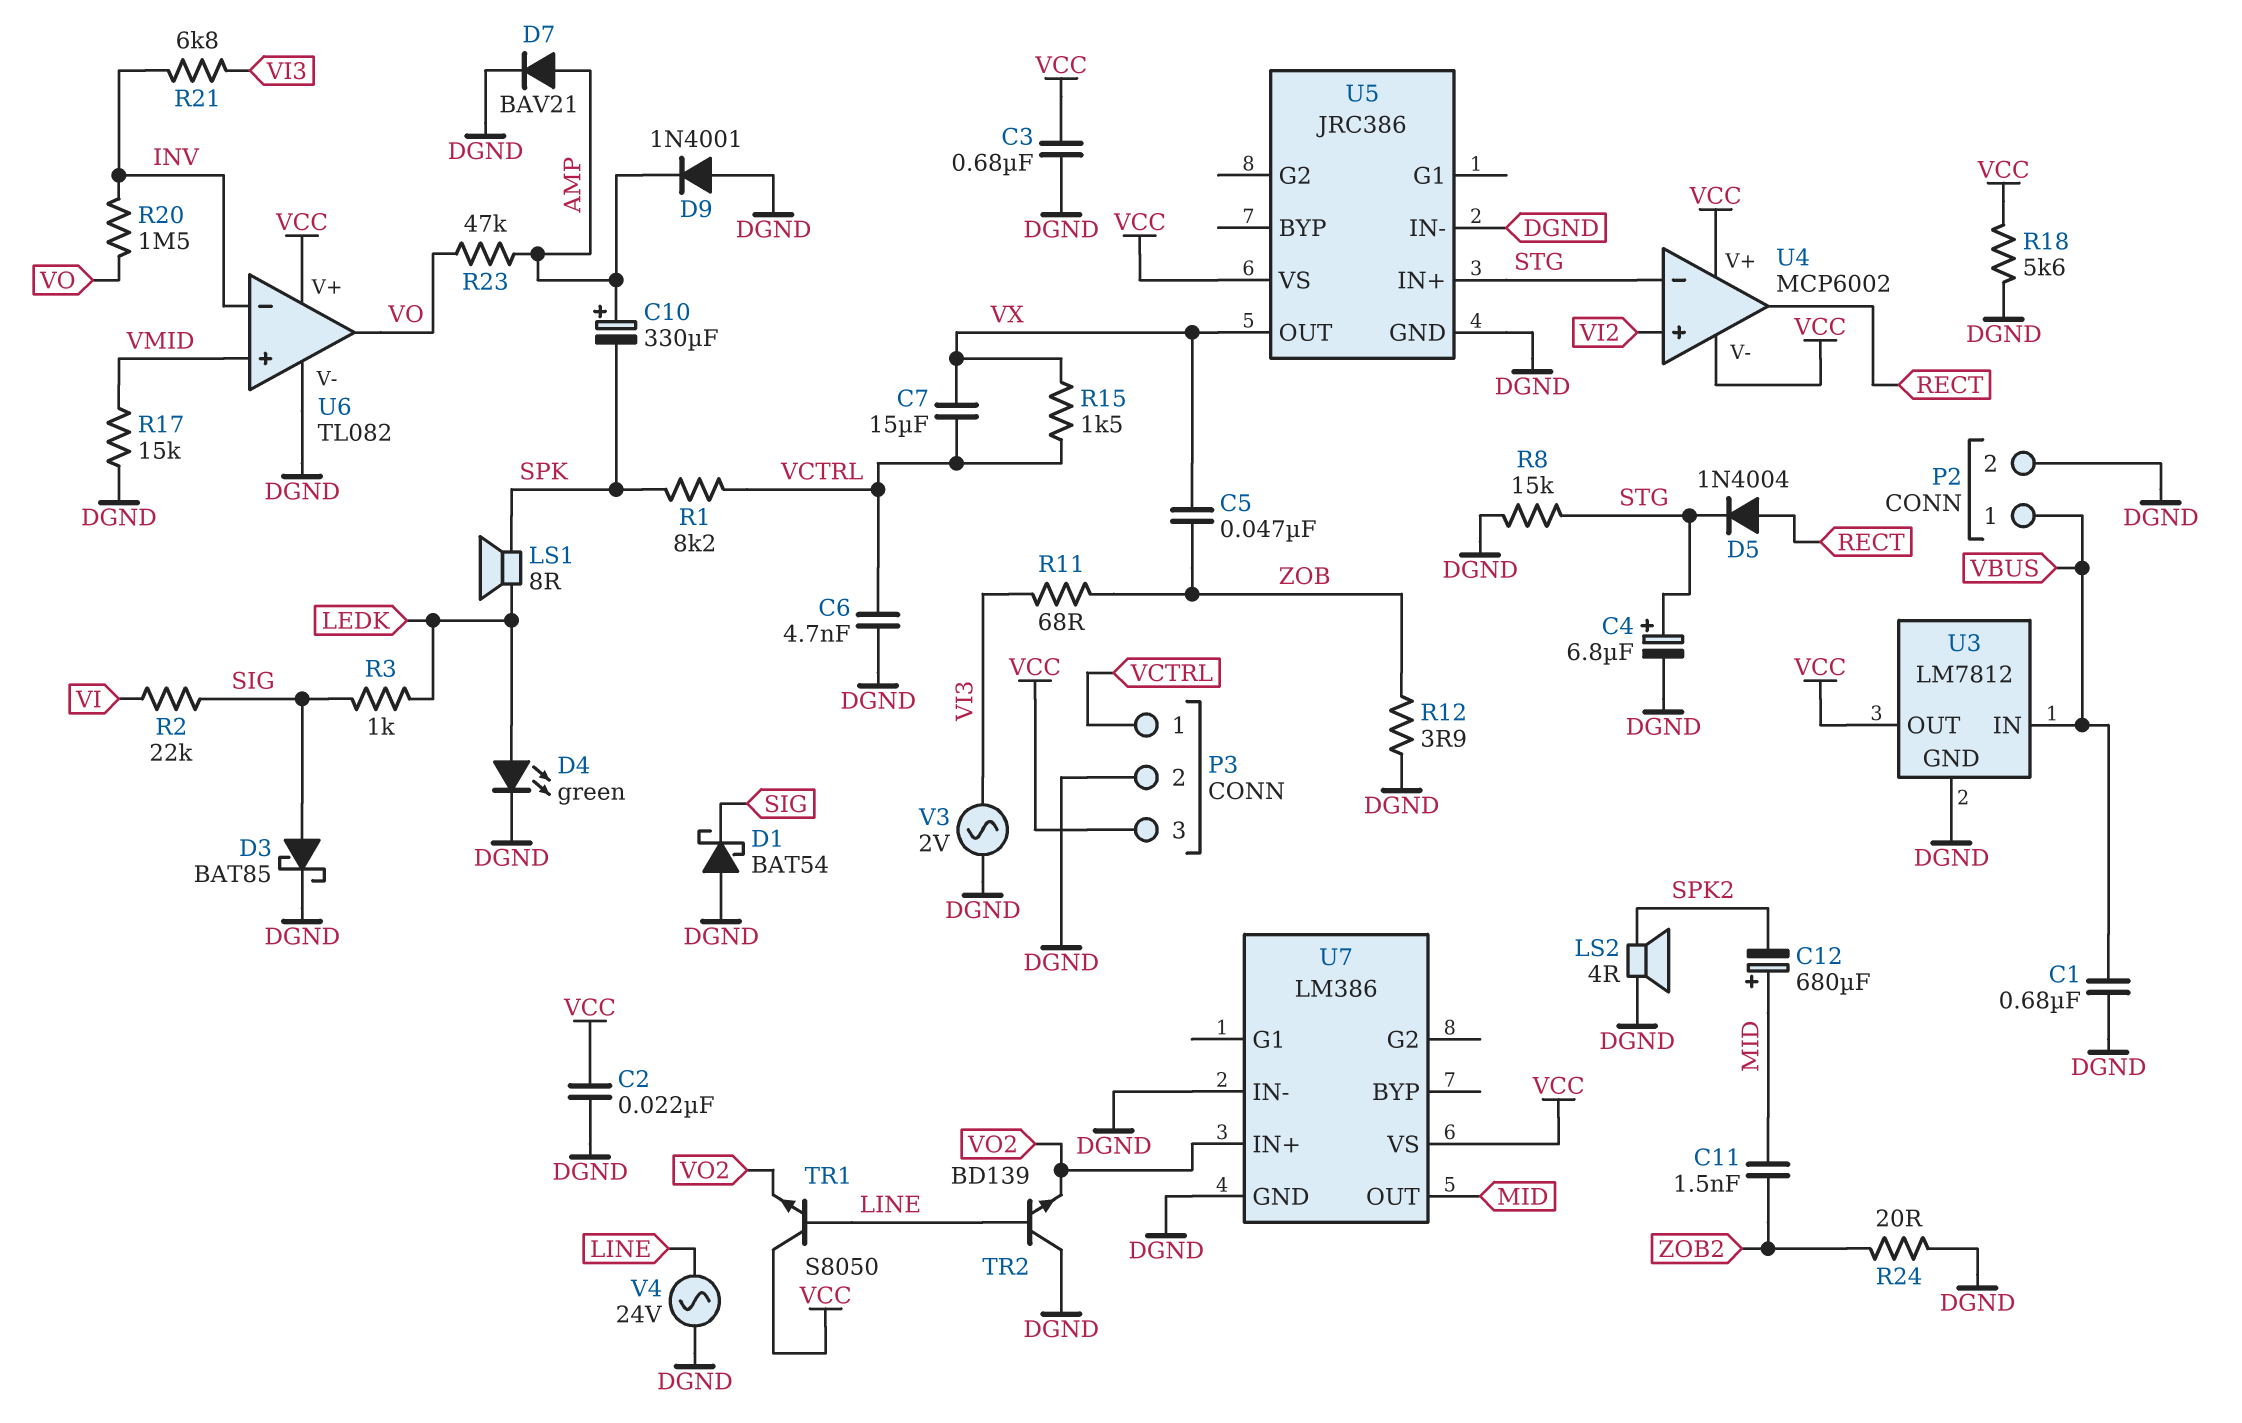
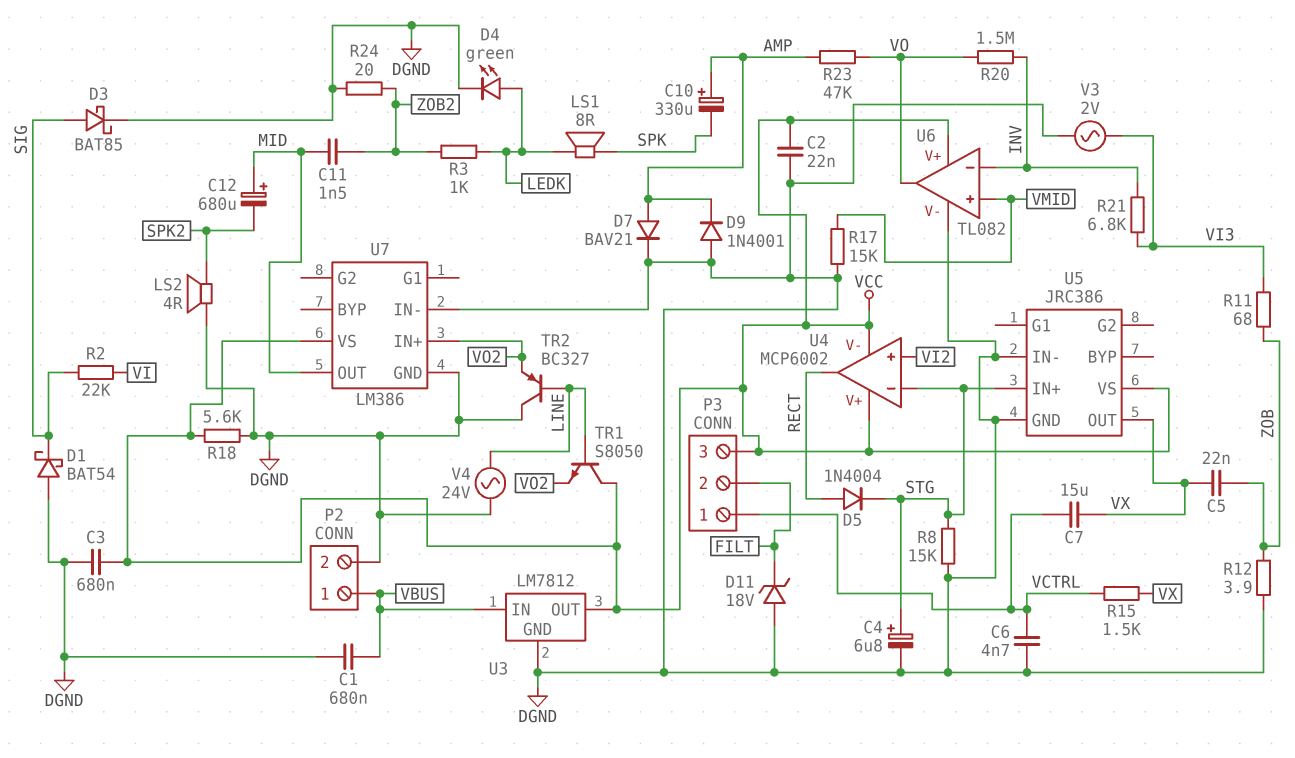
C5: 47nF (VX, ZOB) -> 22nF (VX, ZOB)
D11: none -> zener 18V (A DGND, K FILT)
P3 pin 2: DGND -> FILT
R1: 8.2k (SPK, VCTRL) -> none
R3: 1k (LEDK, SIG) -> 1k (LEDK, ZOB2)
TR2: NPN BD139 (B LINE, C DGND, E VO2) -> PNP BC327 (B LINE, C DGND, E VO2)

